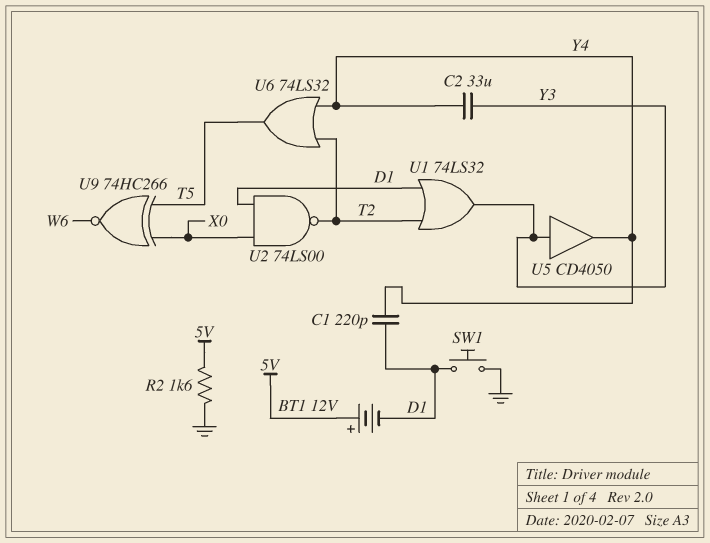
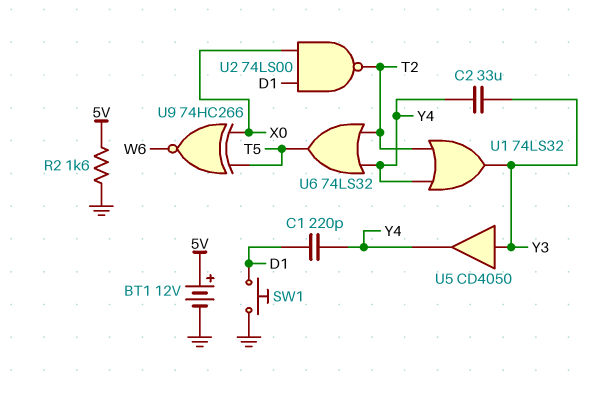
BT1: 12V (plus 5V, minus D1) -> 12V (plus 5V, minus GND)
U1: OR 74LS32 (in D1, in T2, out Y3) -> OR 74LS32 (in T2, in Y4, out Y3)

